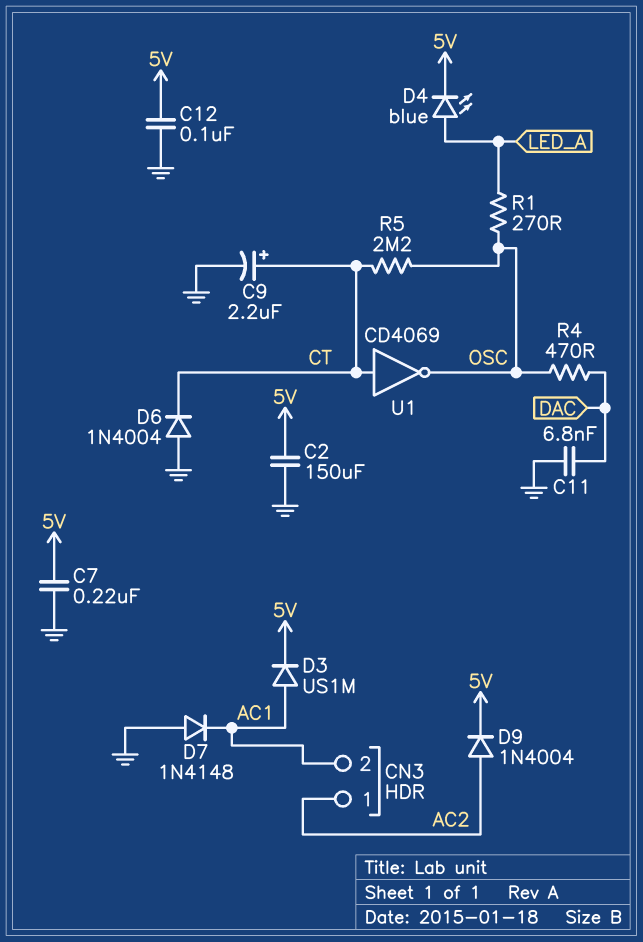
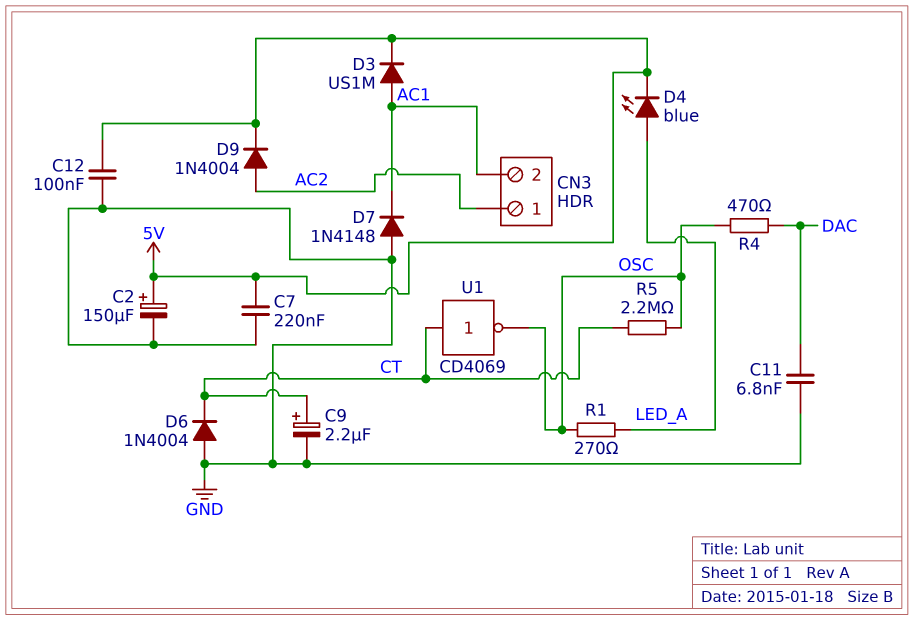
C2: 150uF (5V, GND) -> 150uF (plus 5V, minus GND)

